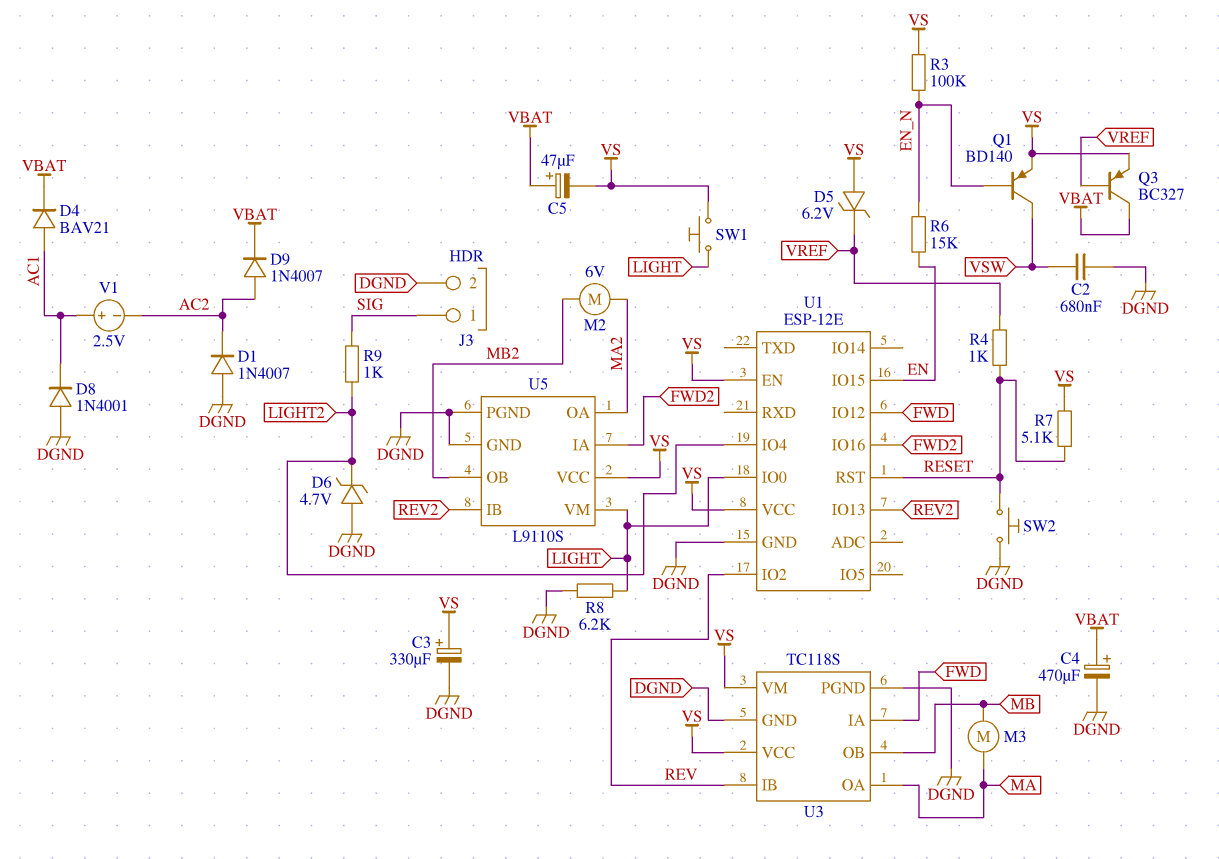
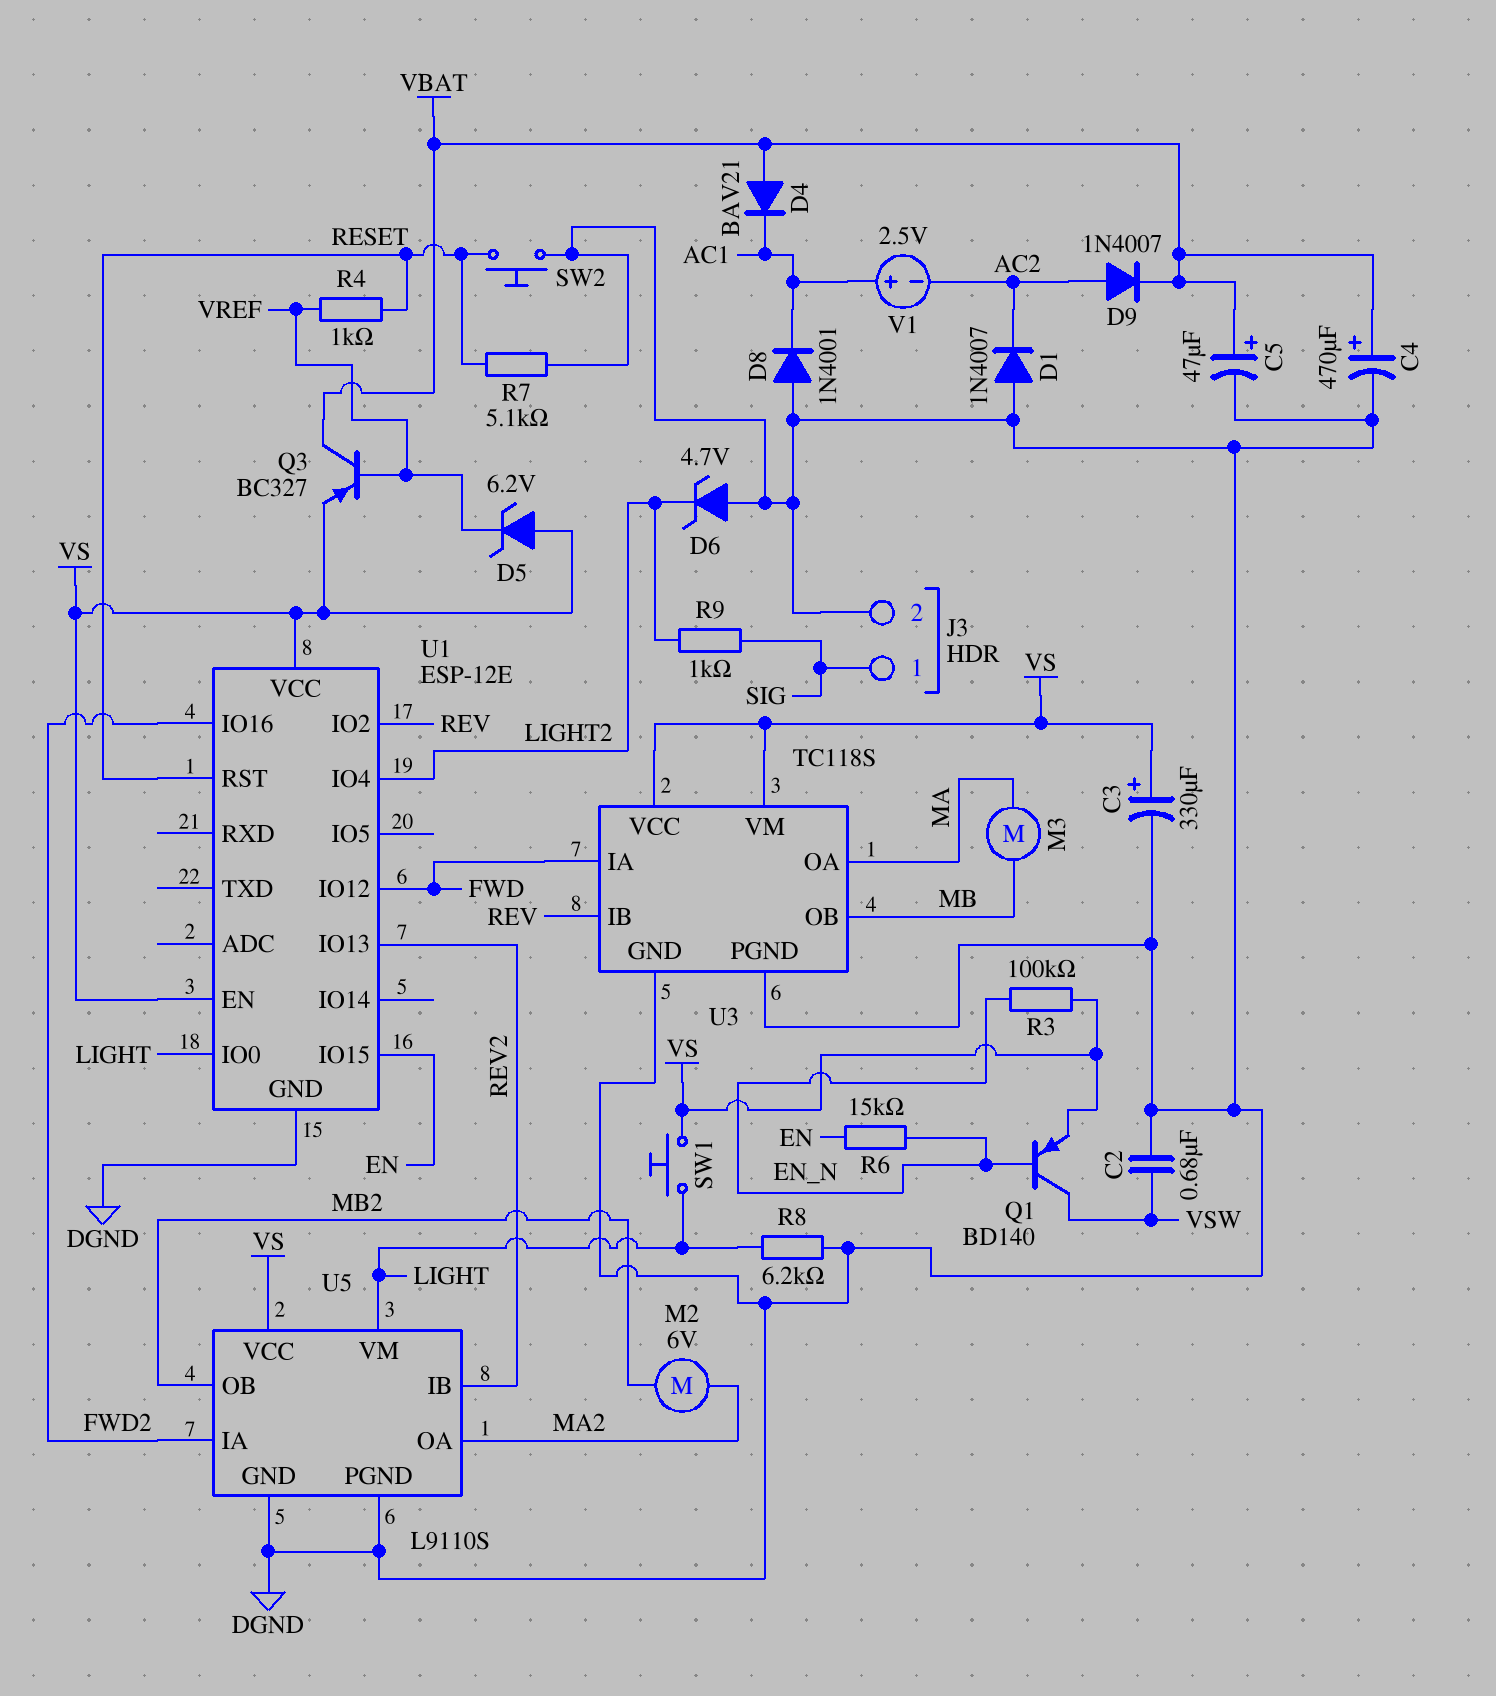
C5: 47uF (plus VBAT, minus VS) -> 47uF (plus VBAT, minus DGND)
D4: diode BAV21 (A AC1, K VBAT) -> diode BAV21 (A VBAT, K AC1)
R7: 5.1k (RESET, VS) -> 5.1k (DGND, RESET)

